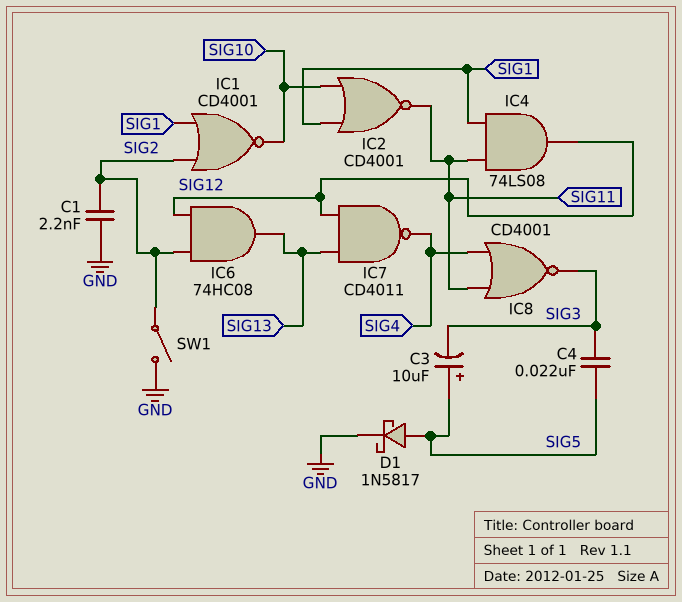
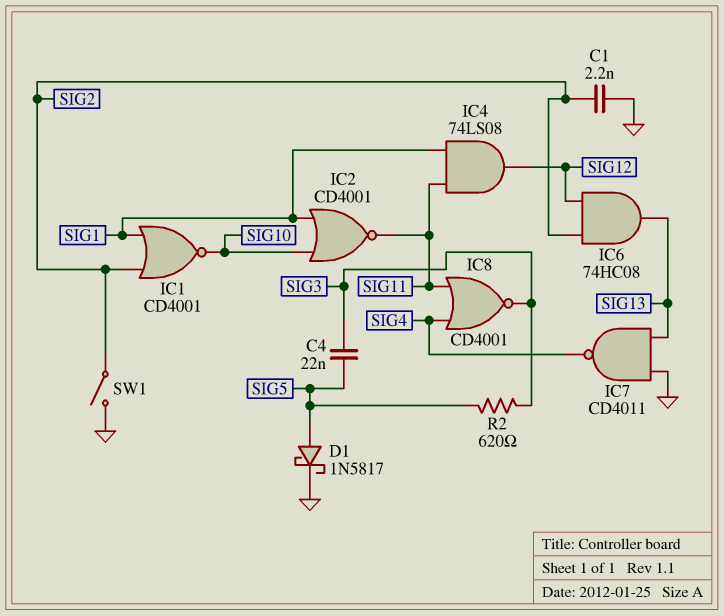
C3: 10uF (plus SIG5, minus SIG3) -> none
IC7: NAND CD4011 (in SIG12, in SIG13, out SIG4) -> NAND CD4011 (in GND, in SIG13, out SIG4)
R2: none -> 620 (SIG3, SIG5)

